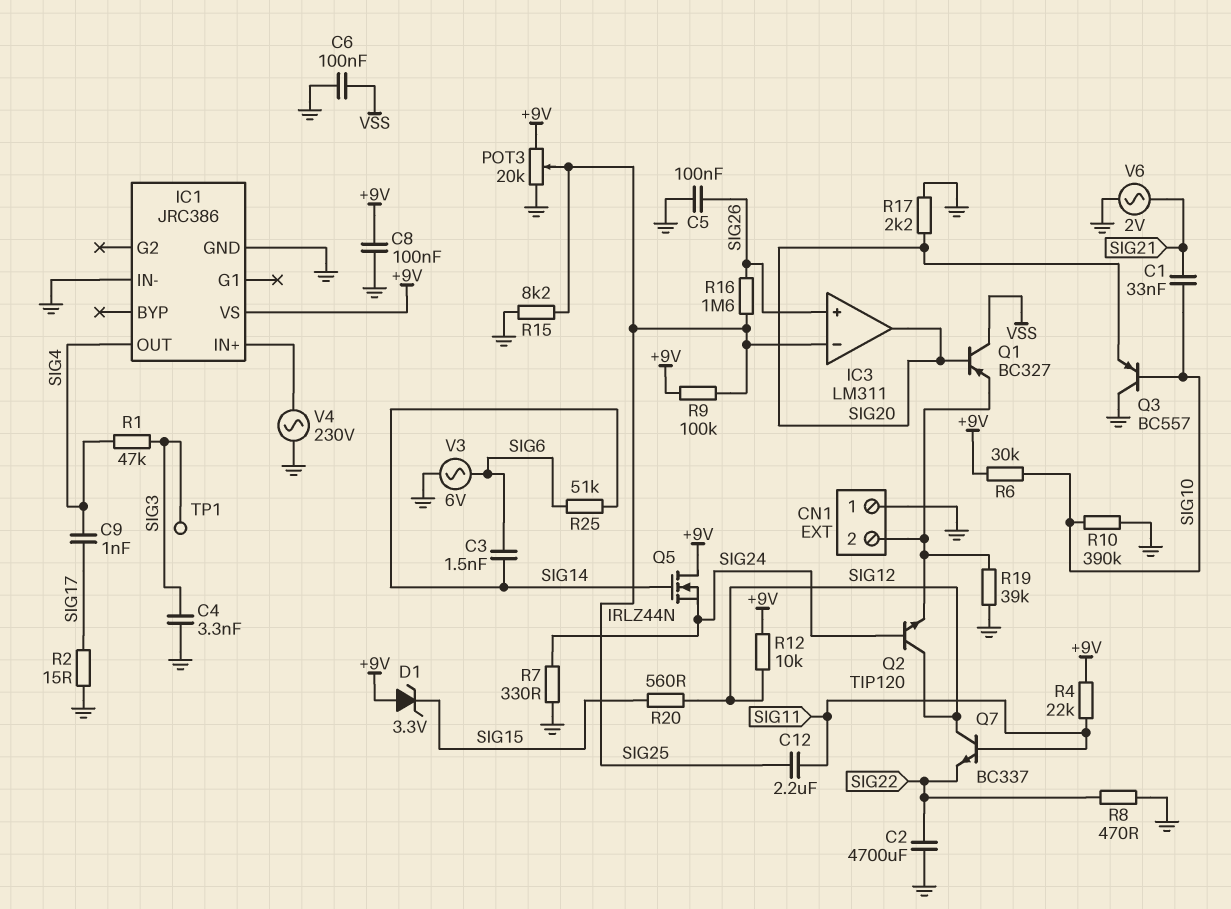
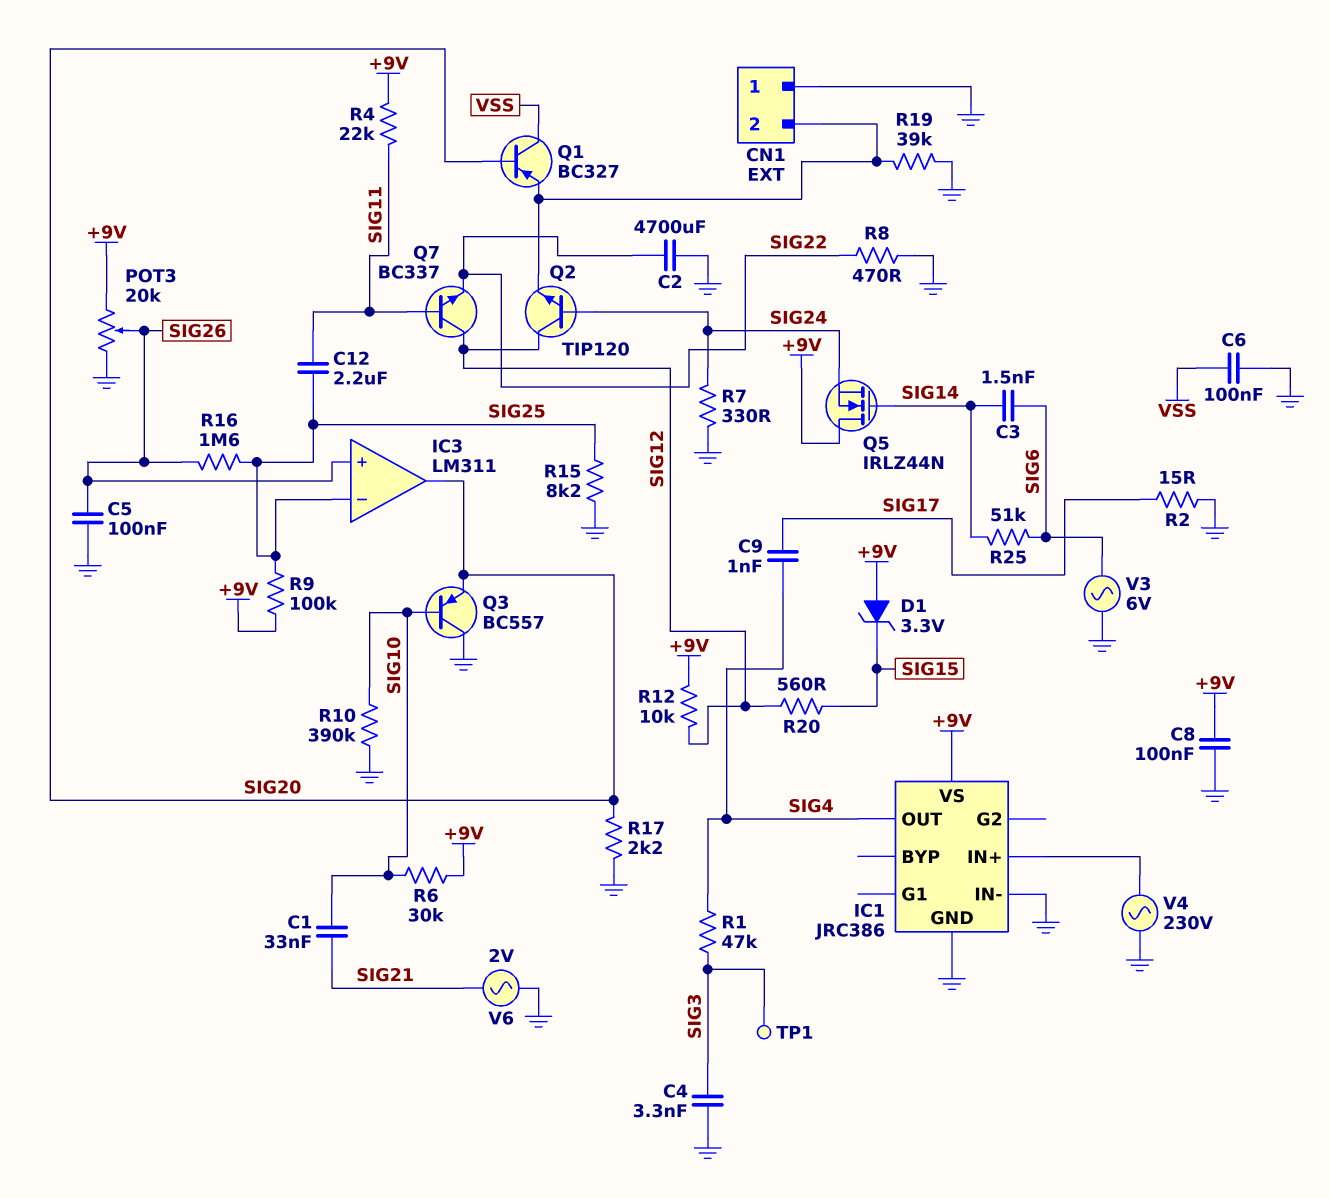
POT3: 20k (+9V, GND, wiper SIG25) -> 20k (+9V, GND, wiper SIG26)

